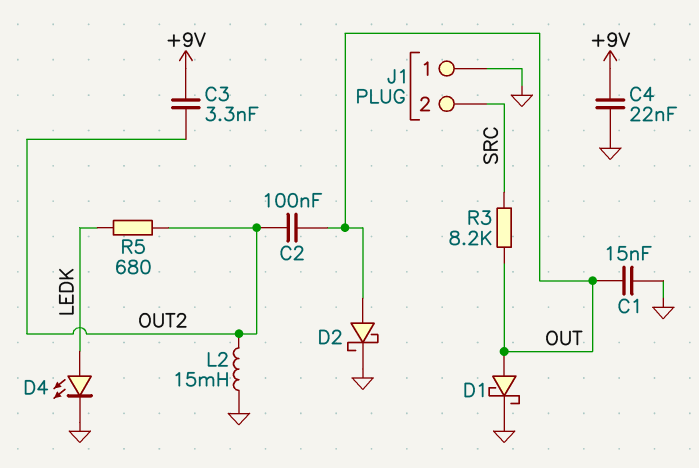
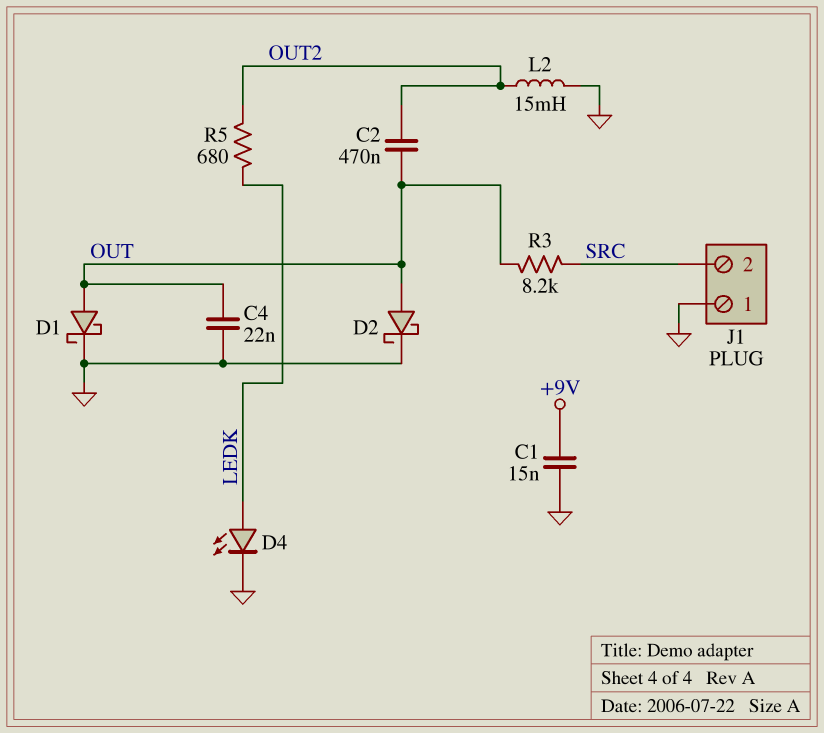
C1: 15nF (GND, OUT) -> 15nF (+9V, GND)
C2: 100nF (OUT, OUT2) -> 470nF (OUT, OUT2)
C3: 3.3nF (+9V, OUT2) -> none
C4: 22nF (+9V, GND) -> 22nF (GND, OUT)

